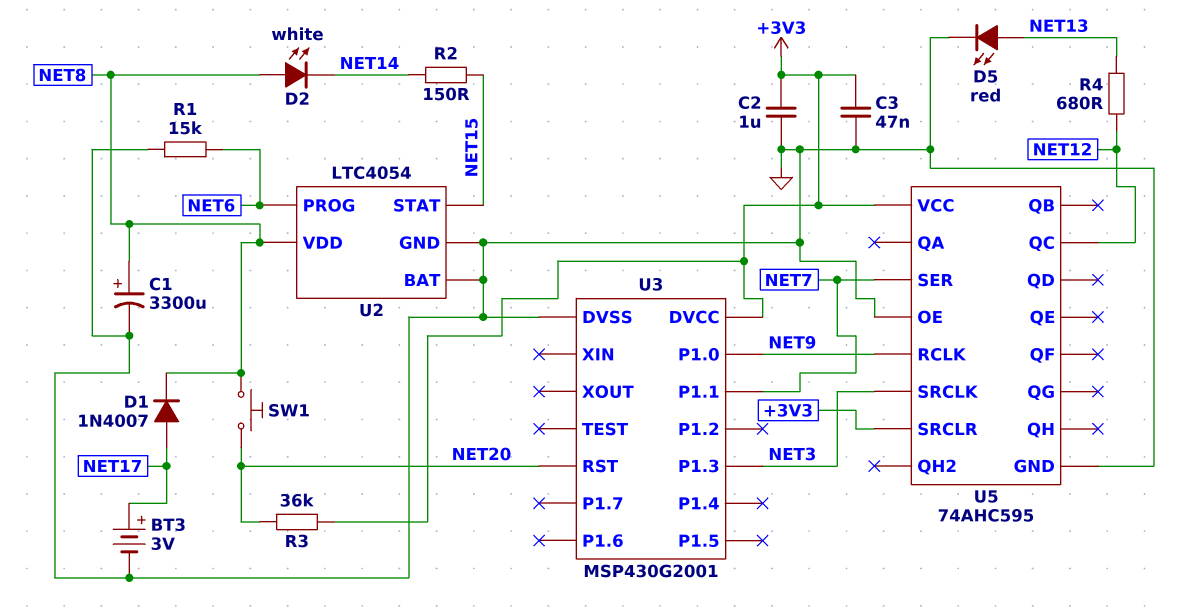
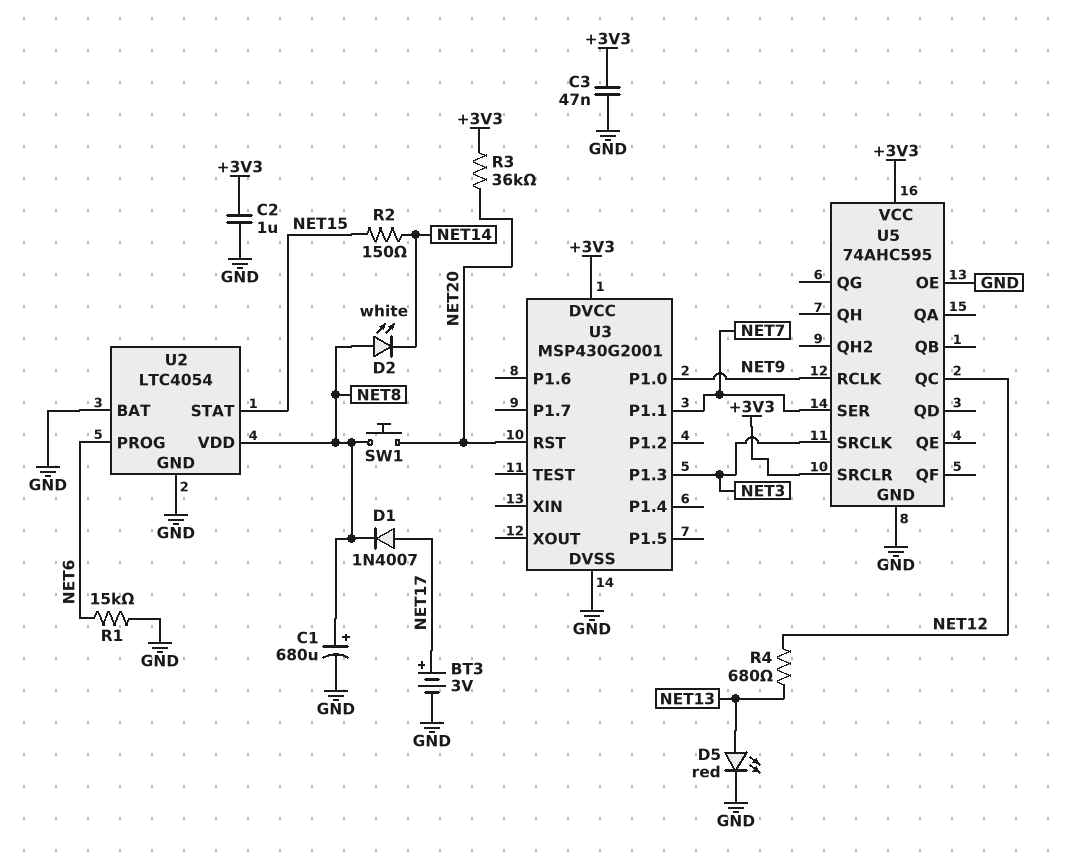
C1: 3300uF (plus NET8, minus GND) -> 680uF (plus NET8, minus GND)

